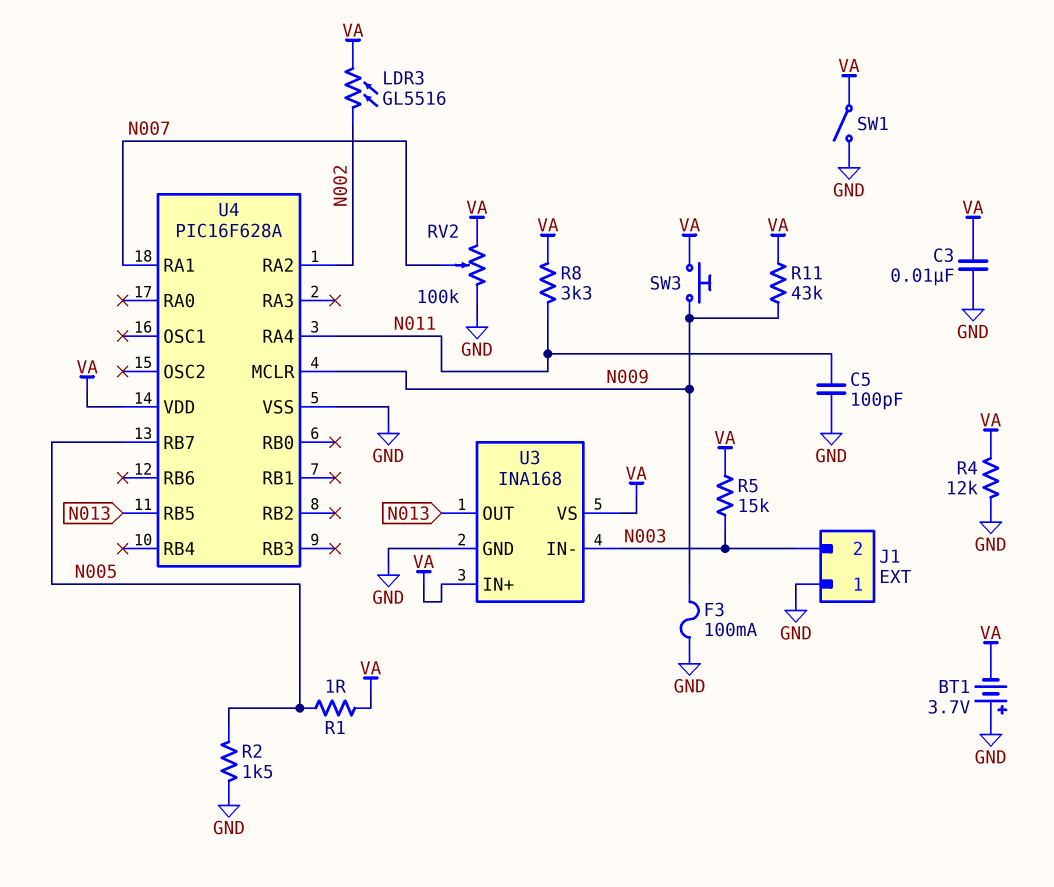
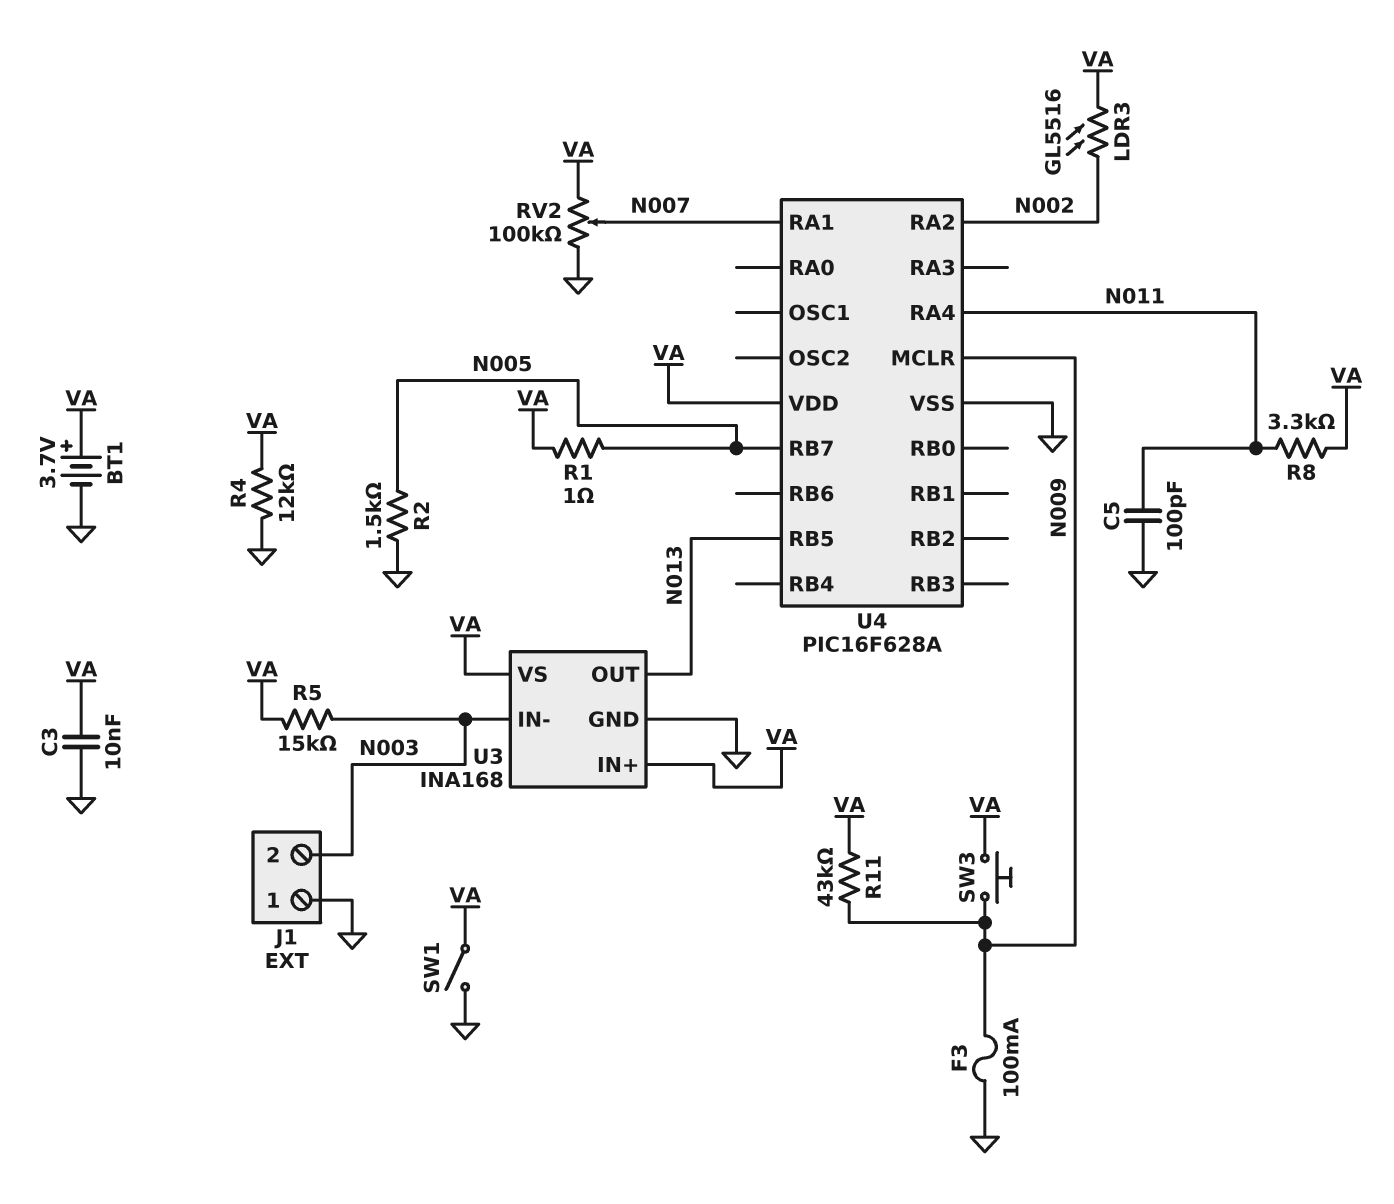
BT1: 3.7V (plus GND, minus VA) -> 3.7V (plus VA, minus GND)

